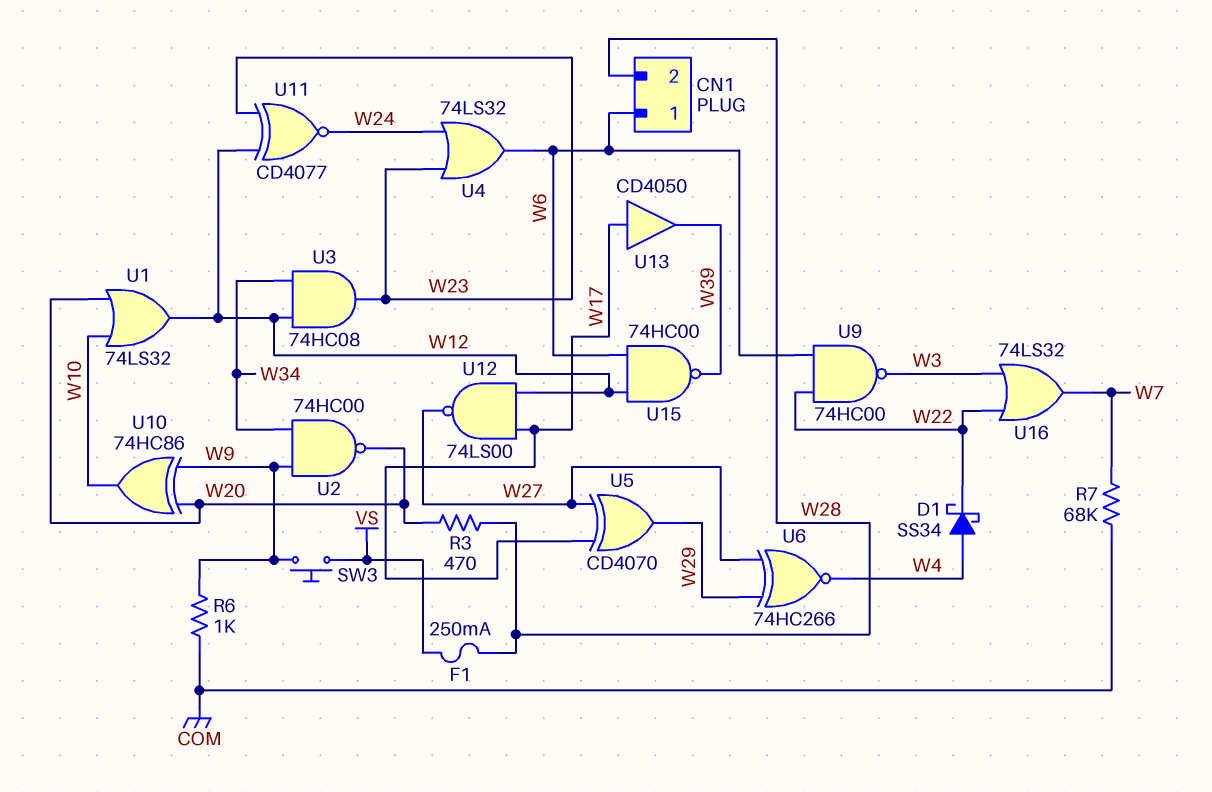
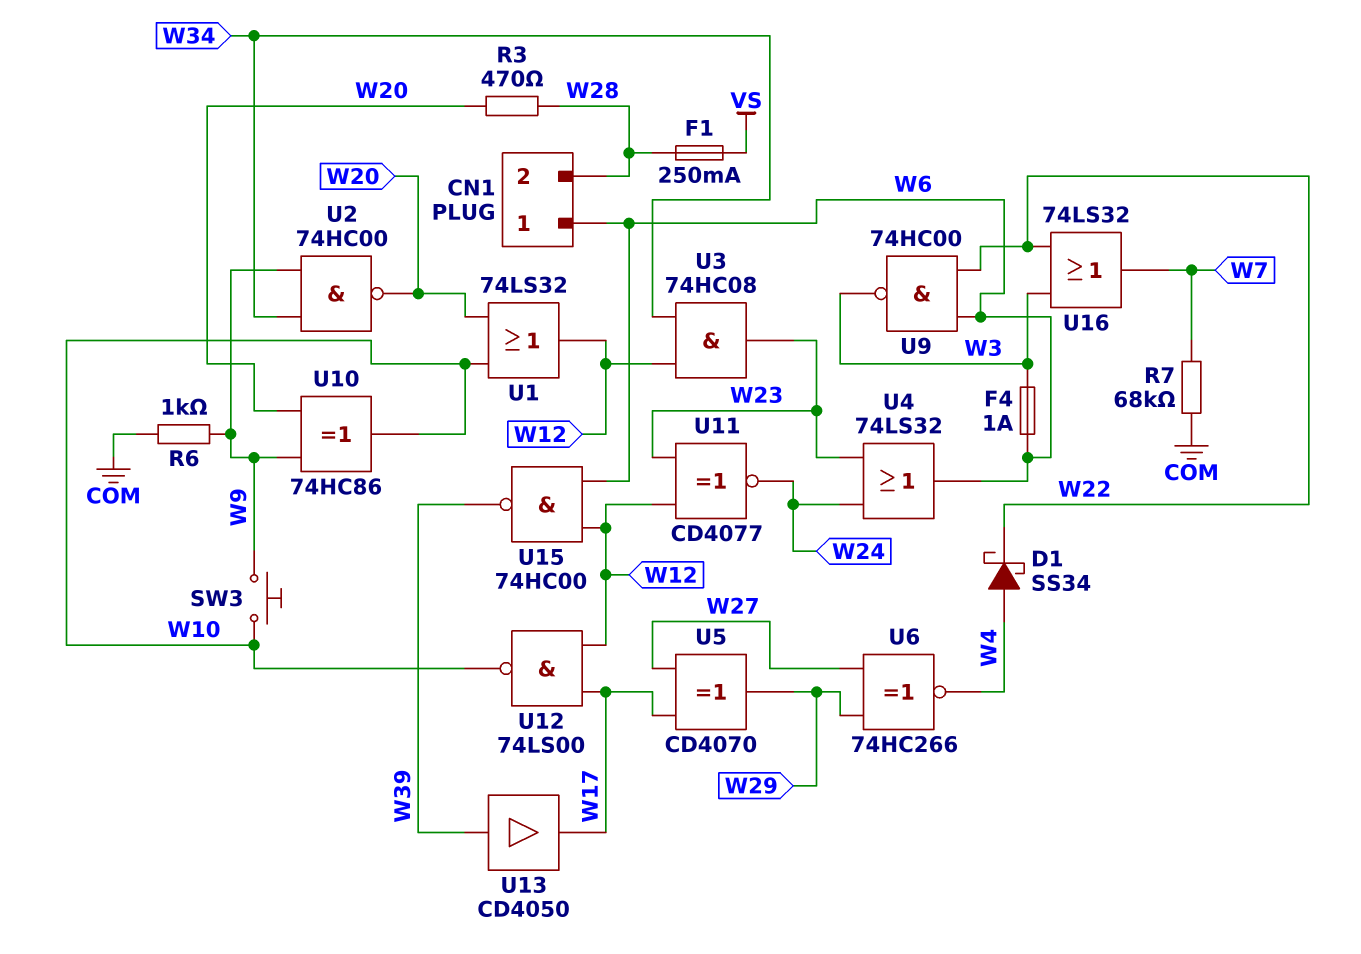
F4: none -> 1A (W3, W6)
SW3: button (VS, W9) -> button (W9, W10)
U12: NAND 74LS00 (in W12, in W17, out W27) -> NAND 74LS00 (in W12, in W17, out W10)
U13: buffer CD4050 (in W17, out W39) -> buffer CD4050 (in W39, out W17)

